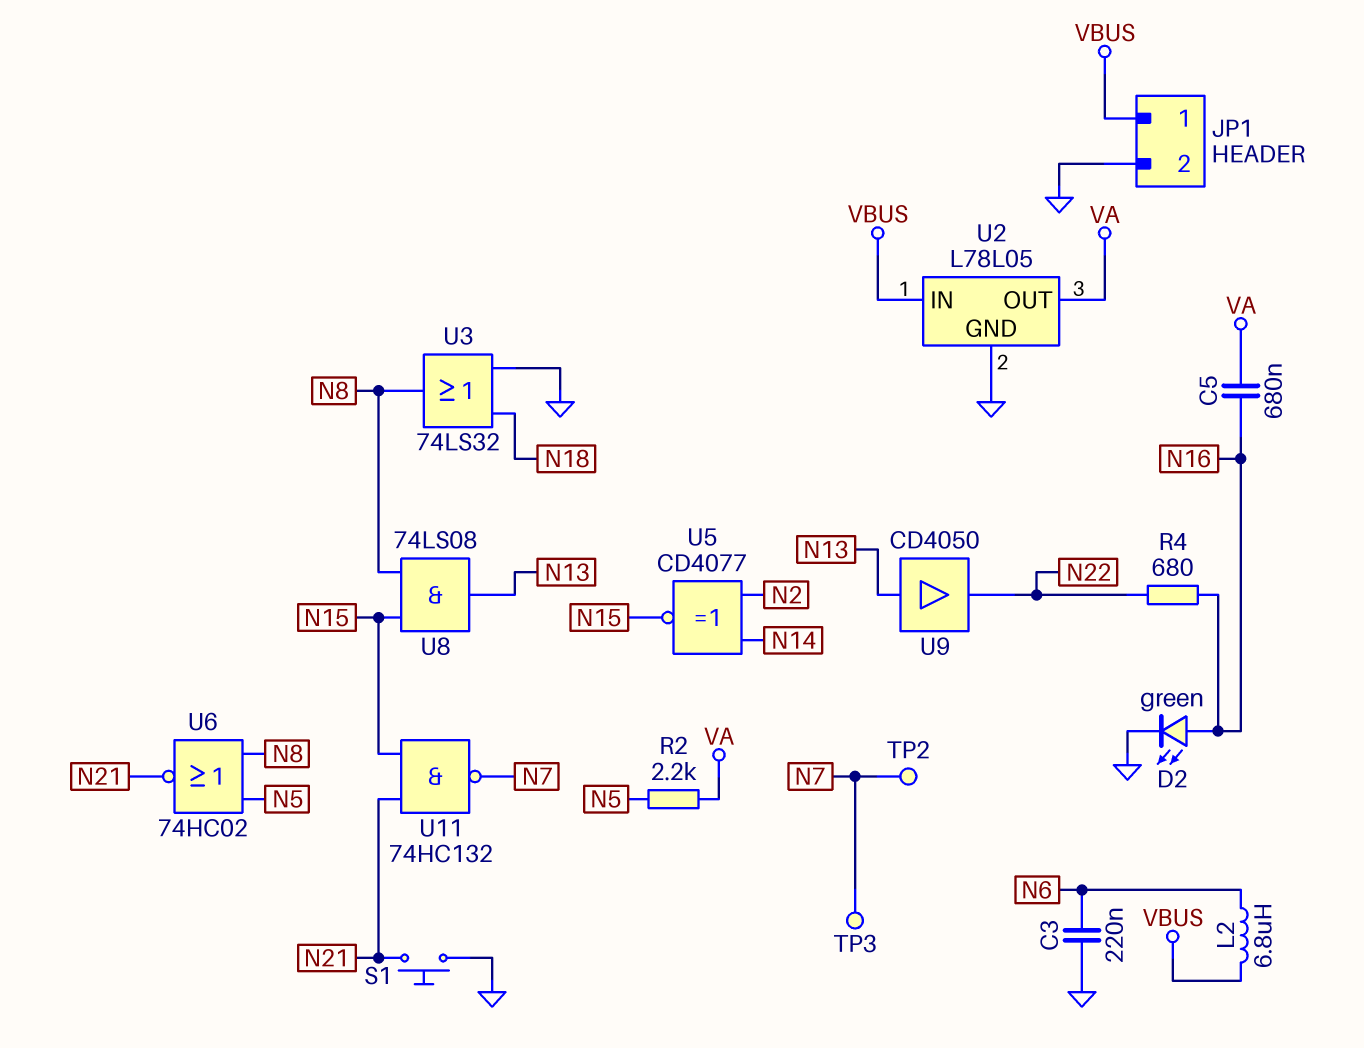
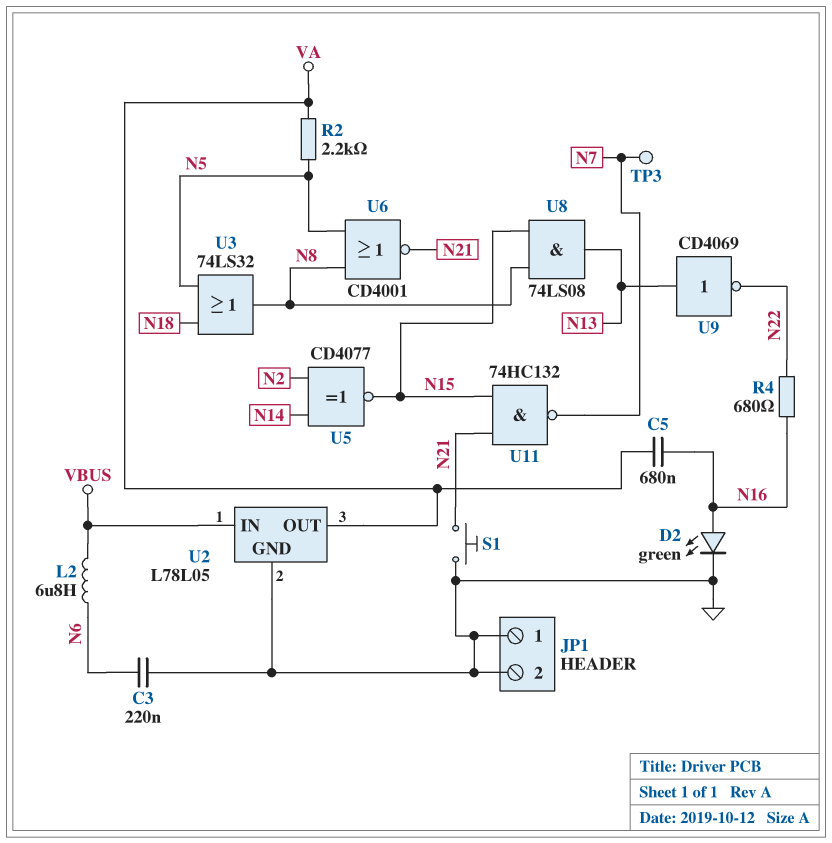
JP1 pin 1: VBUS -> GND
TP2: test point (N7) -> none
U3: OR 74LS32 (in GND, in N18, out N8) -> OR 74LS32 (in N5, in N18, out N8)
U6: NOR 74HC02 (in N5, in N8, out N21) -> NOR CD4001 (in N5, in N8, out N21)
U9: buffer CD4050 (in N13, out N22) -> NOT CD4069 (in N13, out N22)

